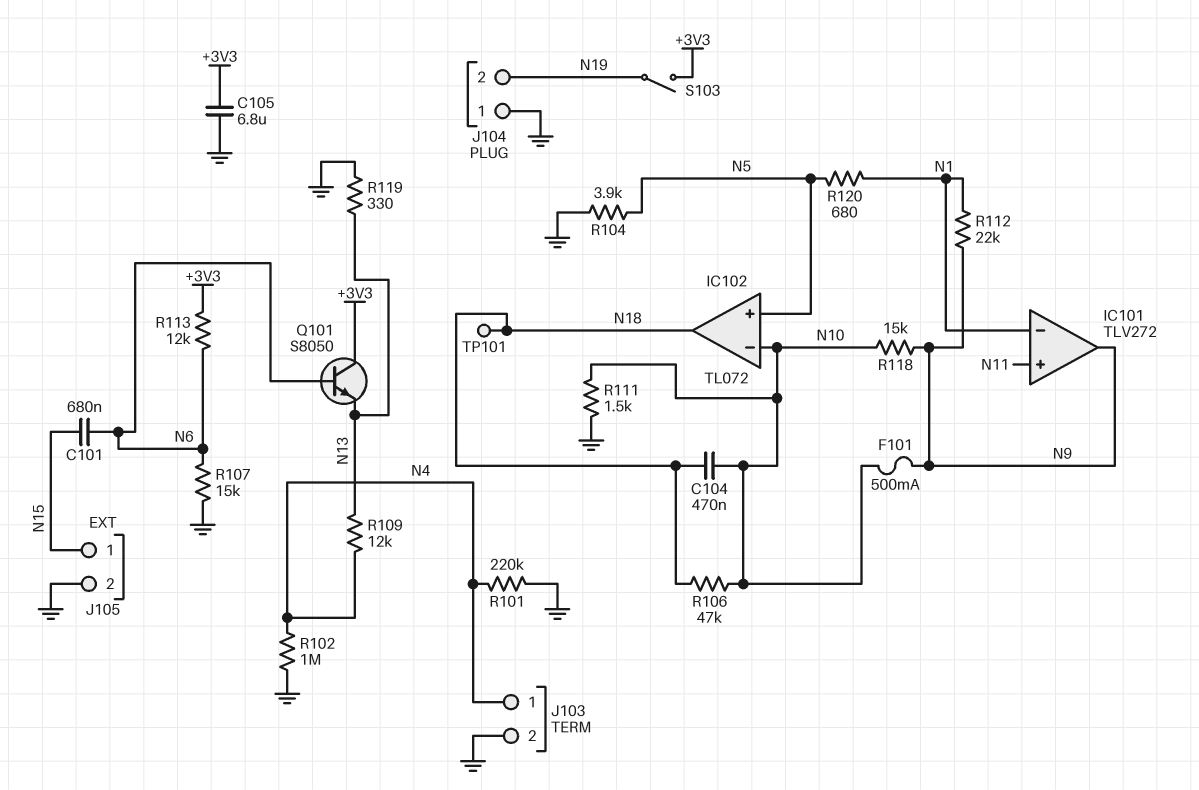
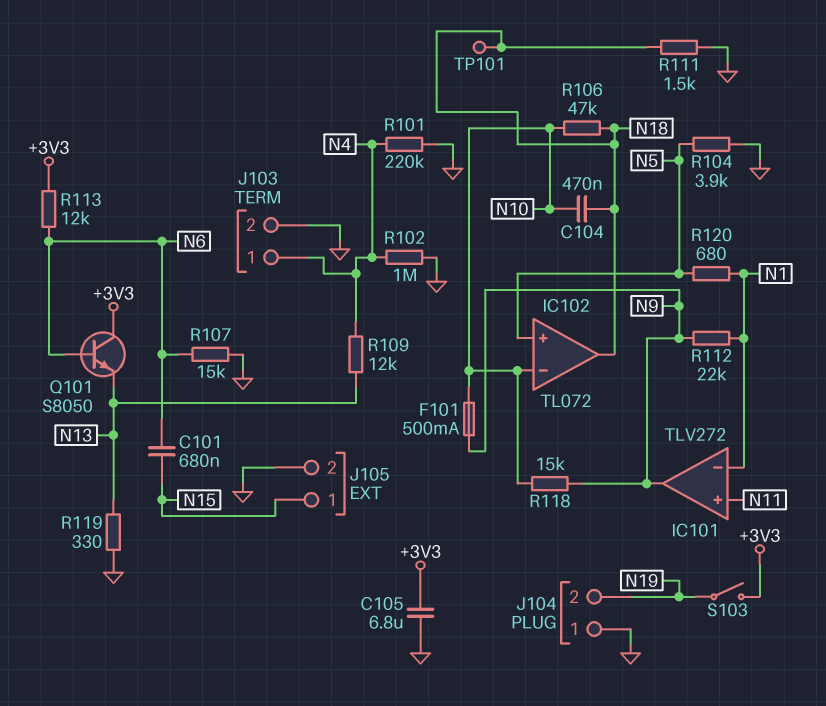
R111: 1.5k (GND, N10) -> 1.5k (GND, N18)

